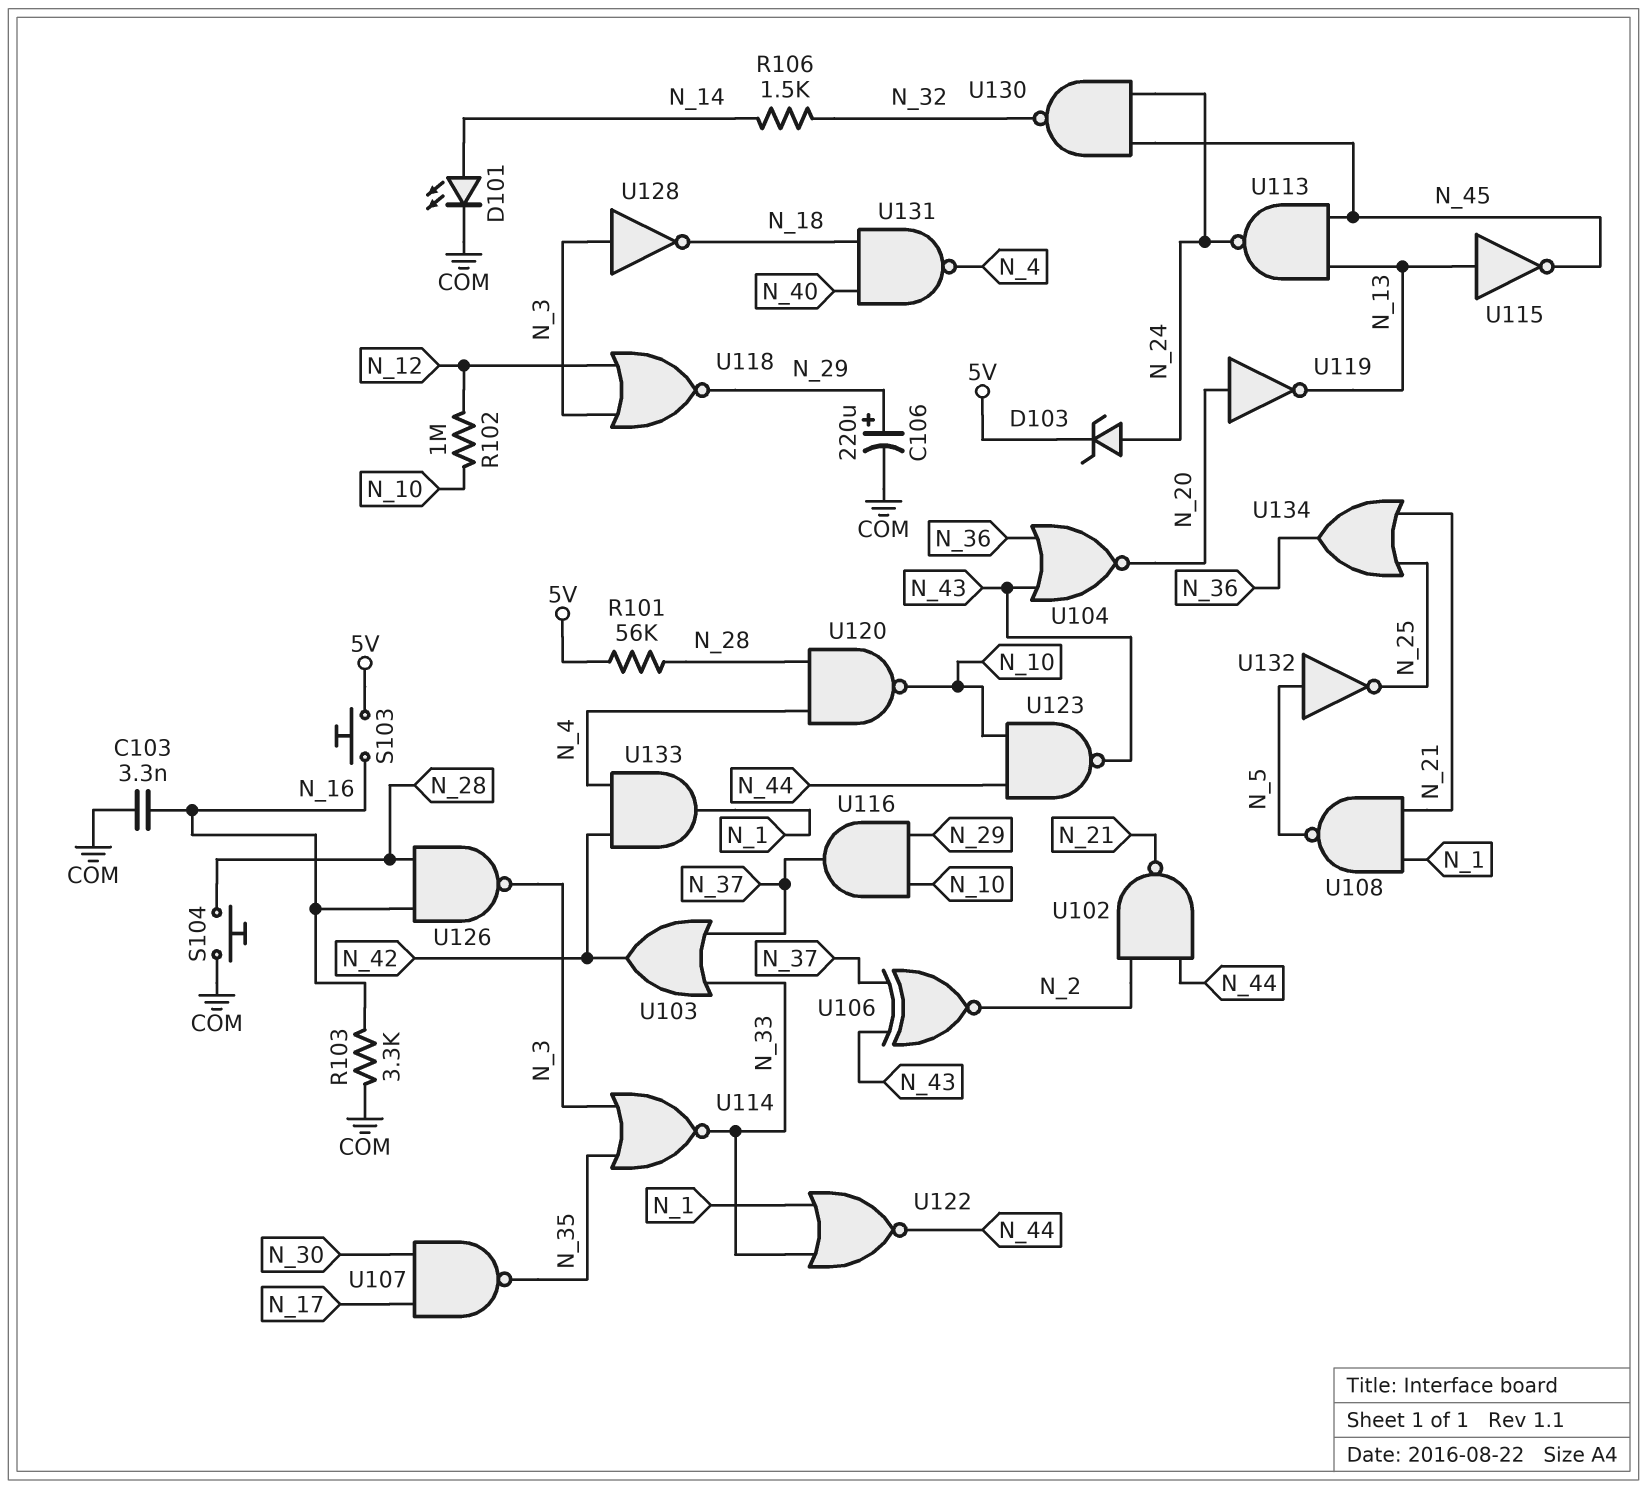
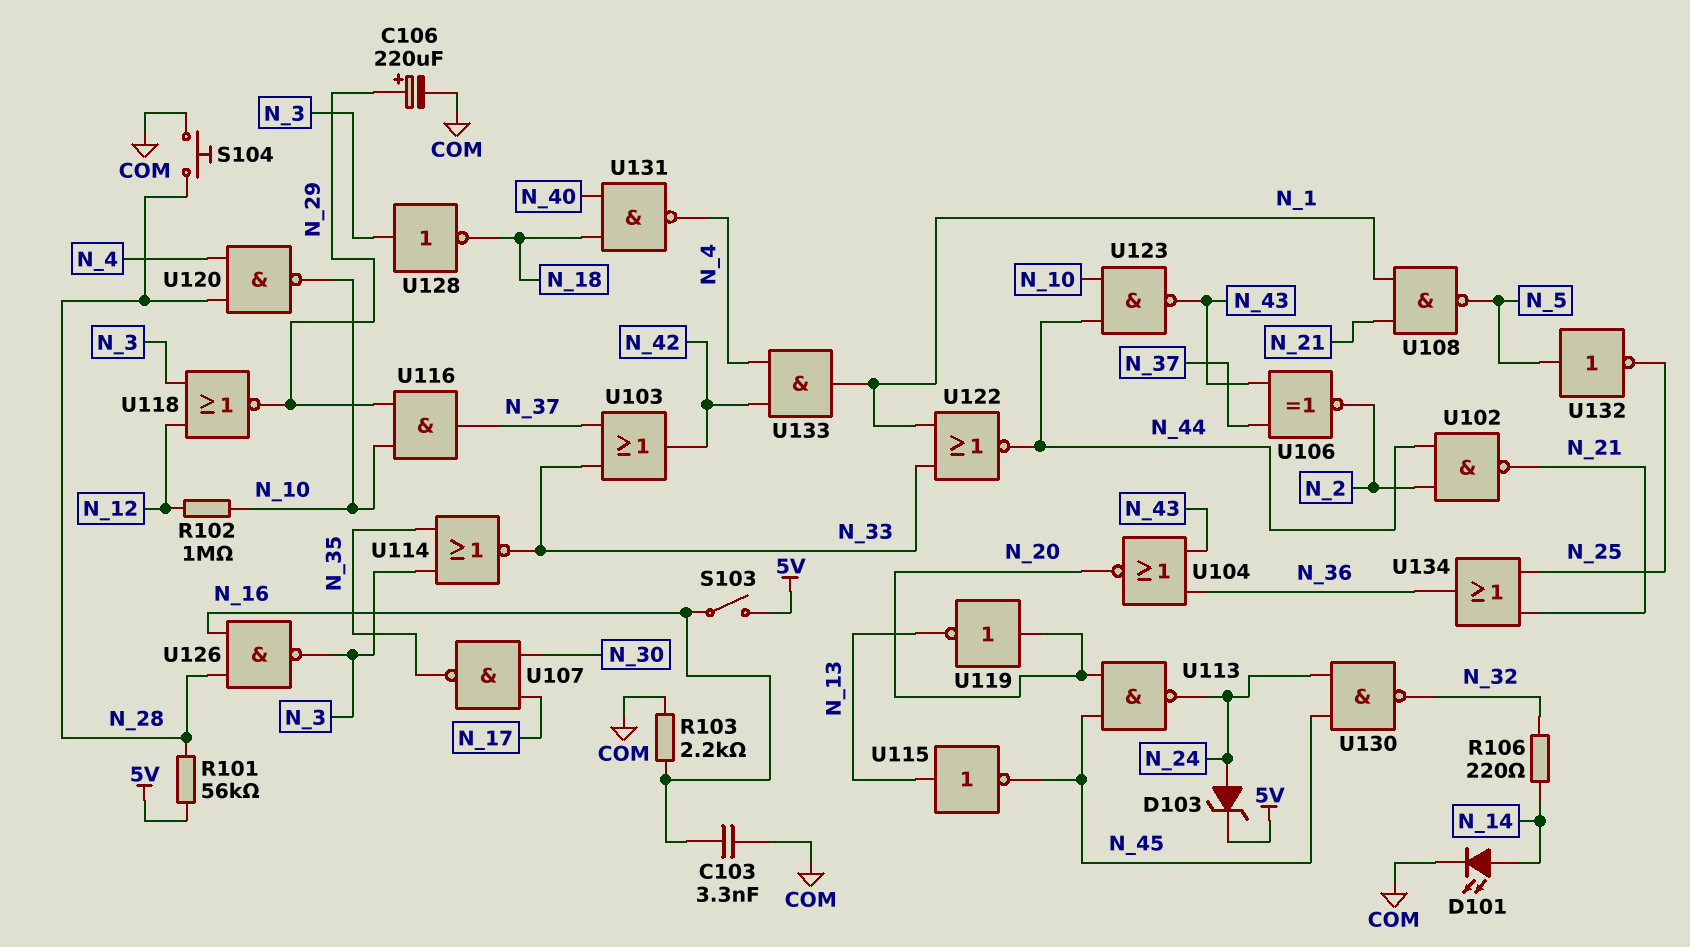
R103: 3.3k (COM, N_16) -> 2.2k (COM, N_16)
R106: 1.5k (N_14, N_32) -> 220 (N_14, N_32)
S103: button (5V, N_16) -> switch (5V, N_16)
U113: NAND (in N_13, in N_45, out N_24) -> NAND (in N_20, in N_45, out N_24)

